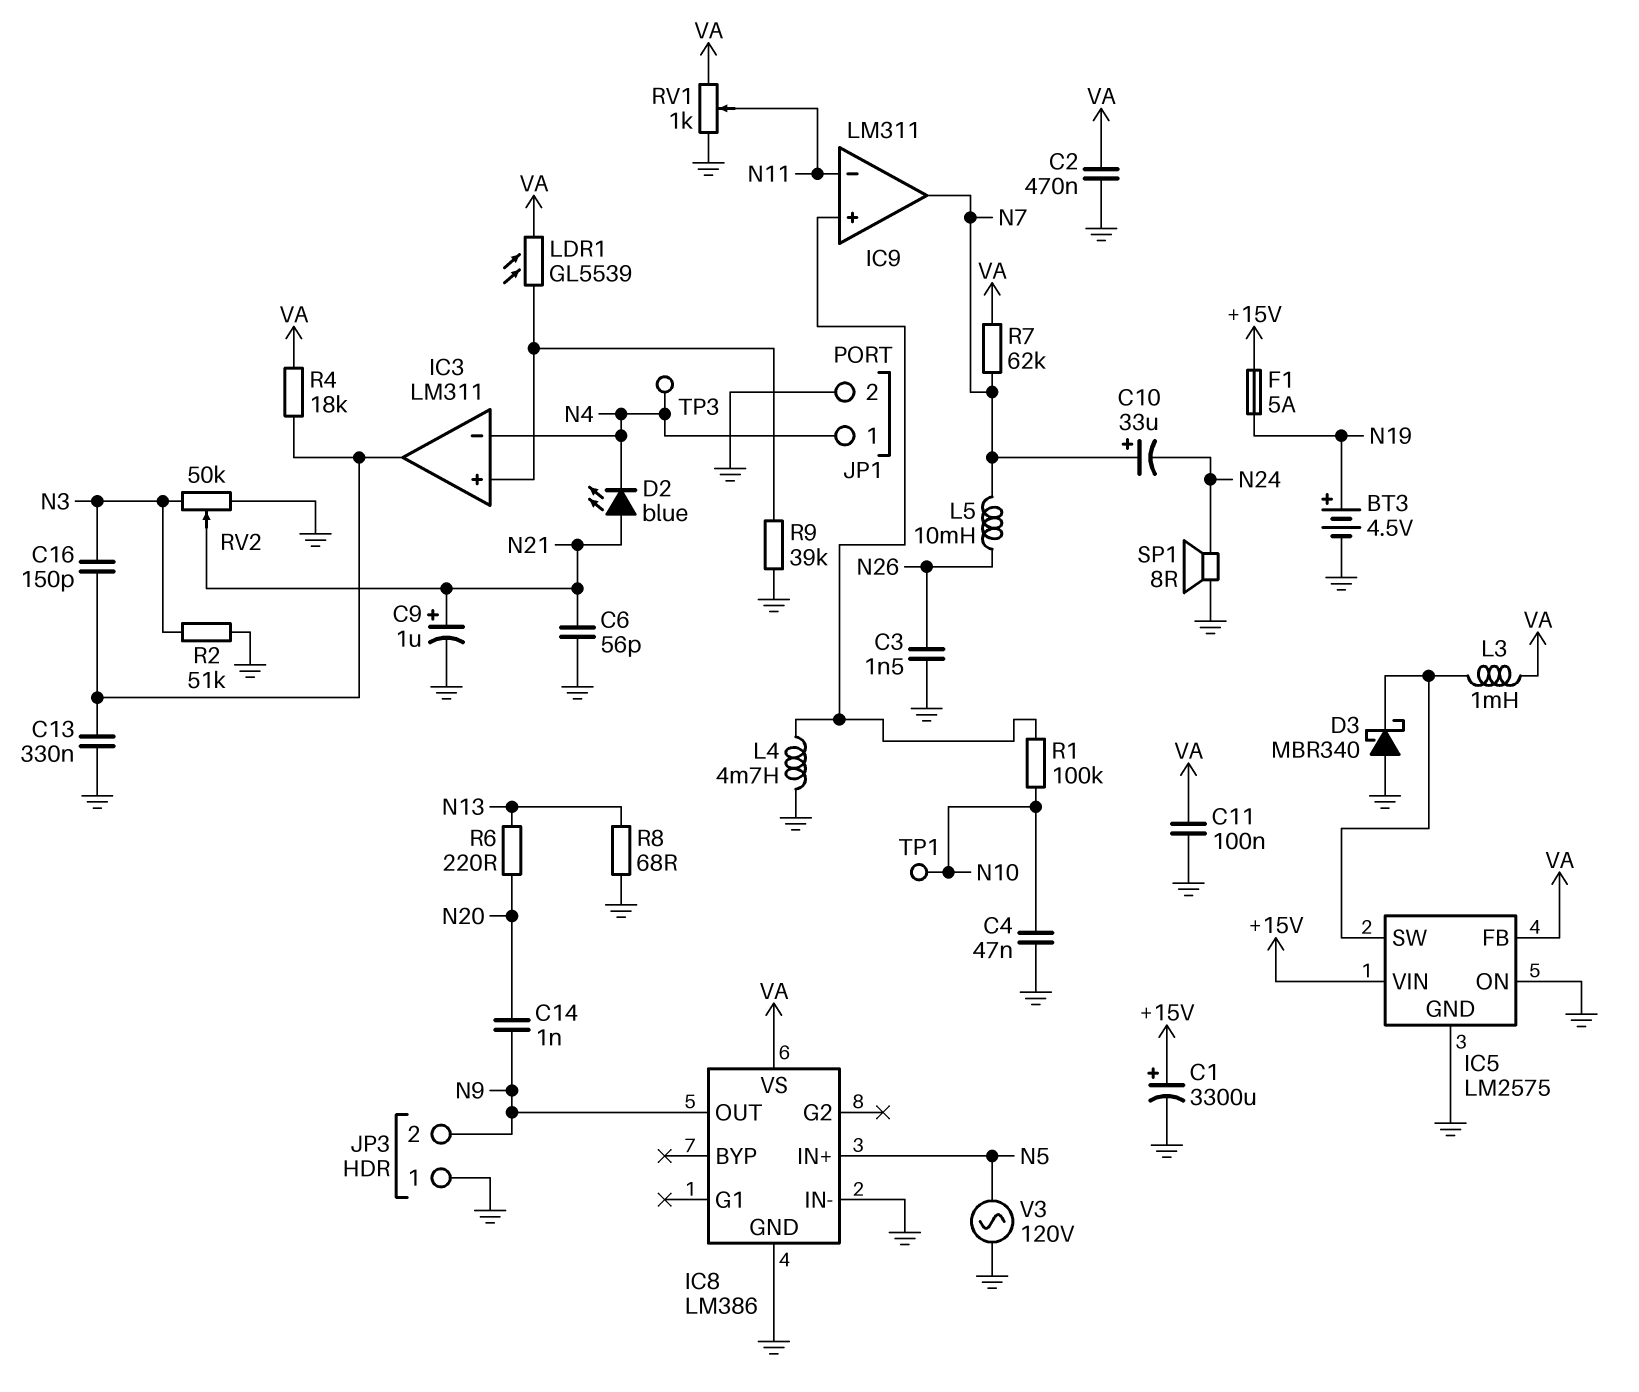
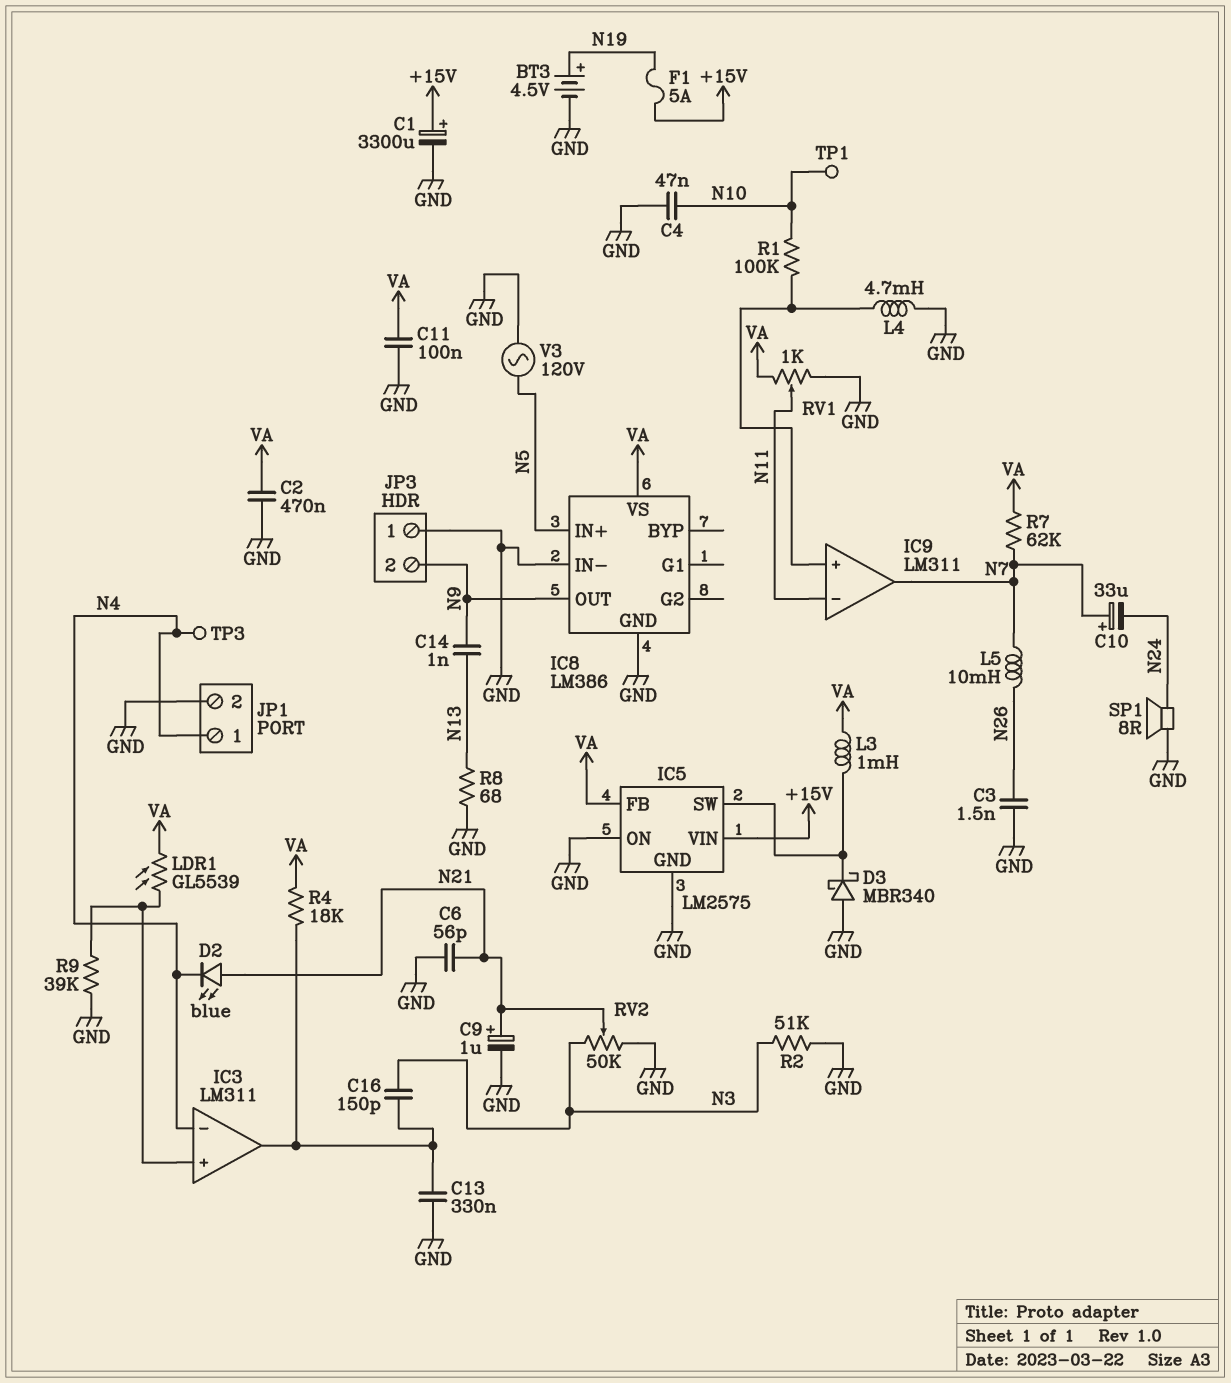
C14: 1nF (N9, N20) -> 1nF (N9, N13)
R6: 220 (N13, N20) -> none

